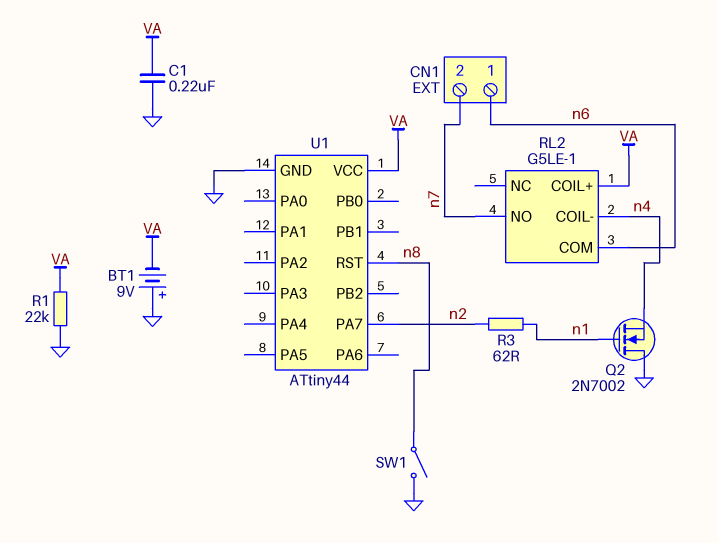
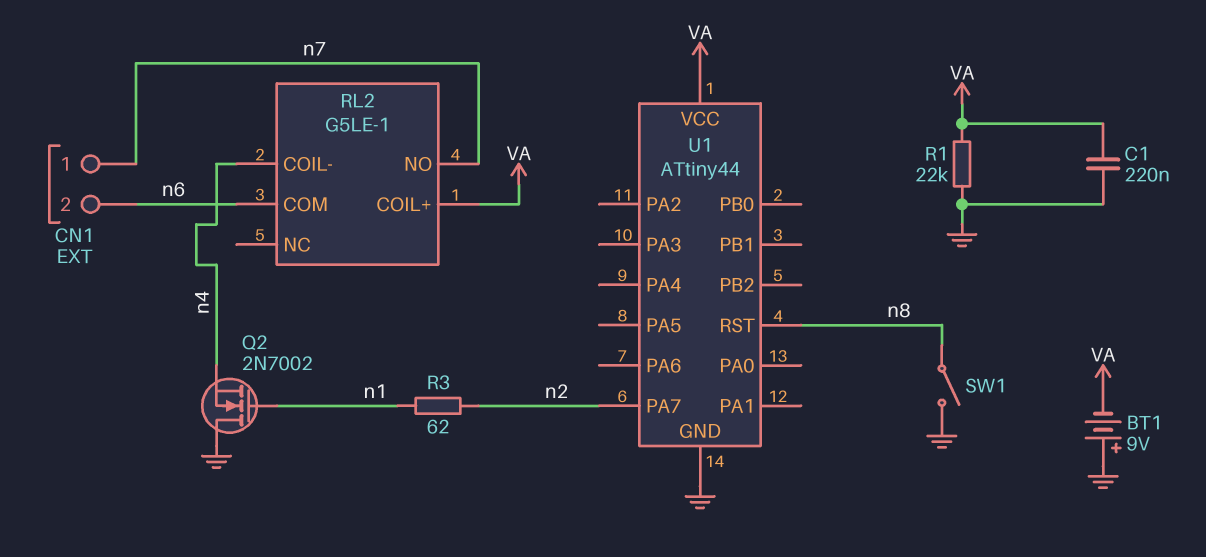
CN1 pin 1: n6 -> n7
CN1 pin 2: n7 -> n6

